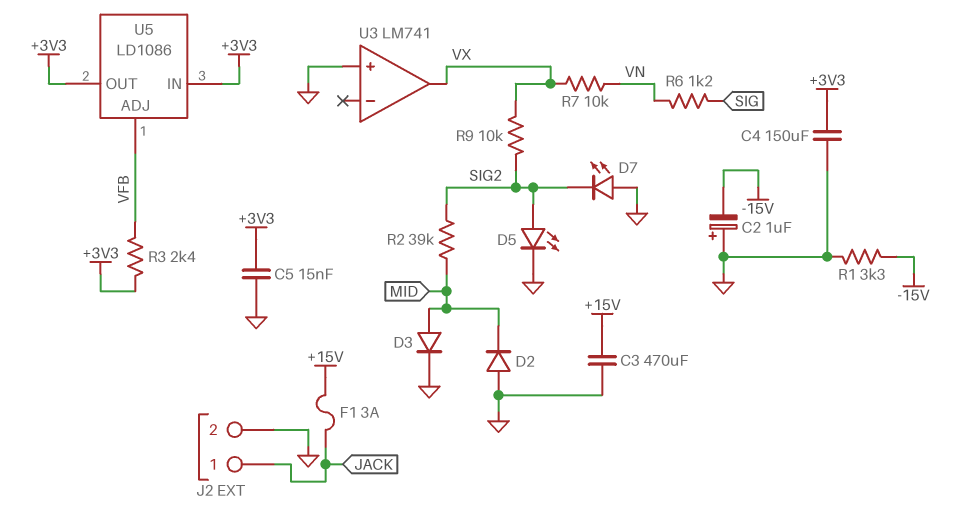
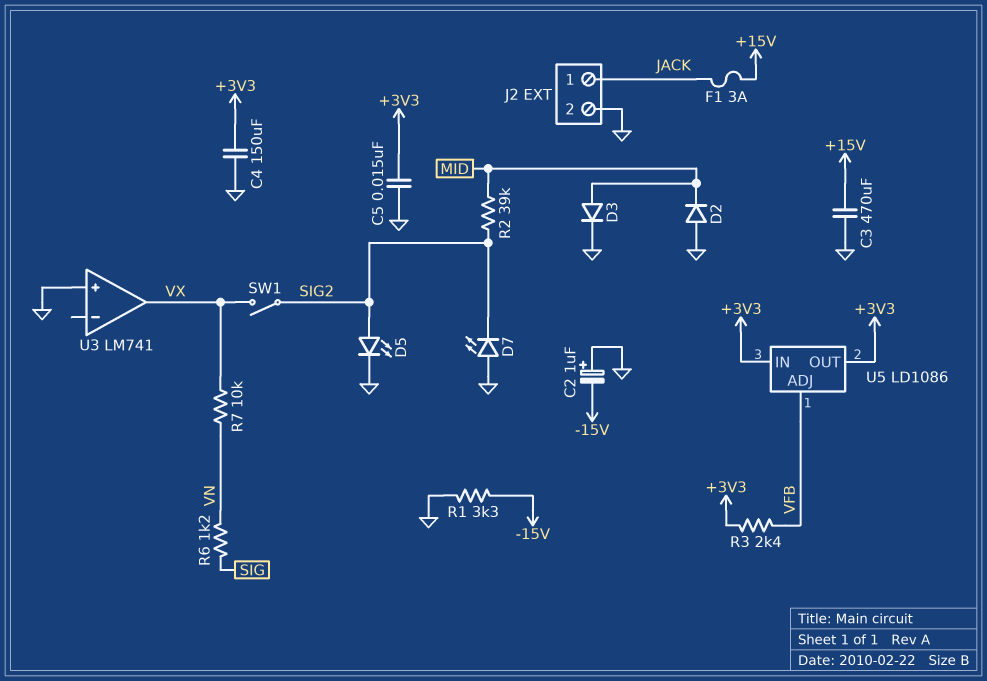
R9: 10k (SIG2, VX) -> none
SW1: none -> switch (SIG2, VX)

